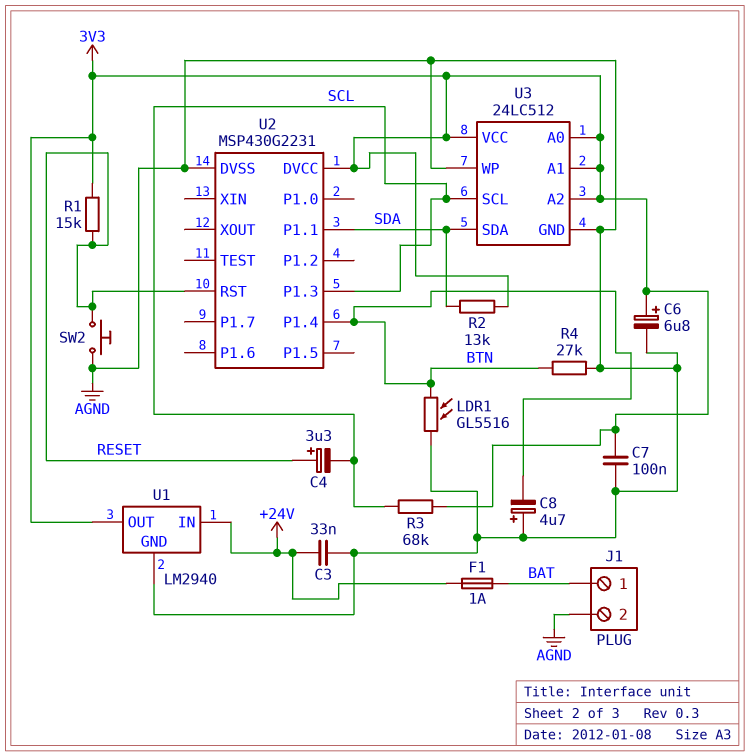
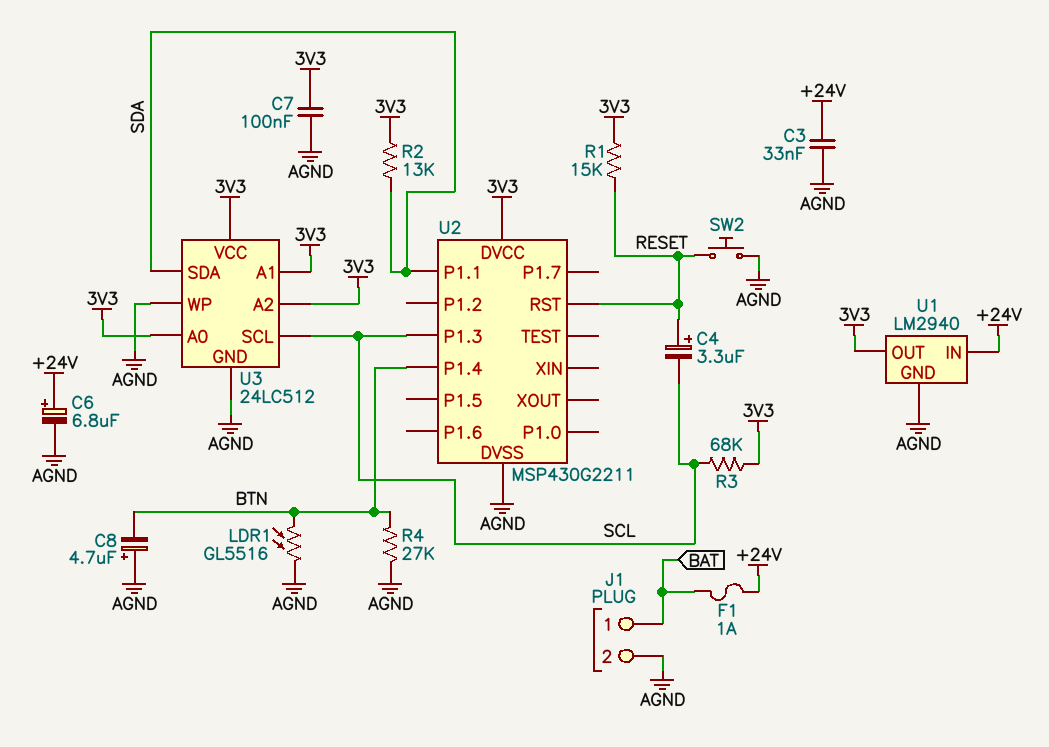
C6: 6.8uF (plus 3V3, minus AGND) -> 6.8uF (plus +24V, minus AGND)
U2: MSP430G2231 -> MSP430G2211

